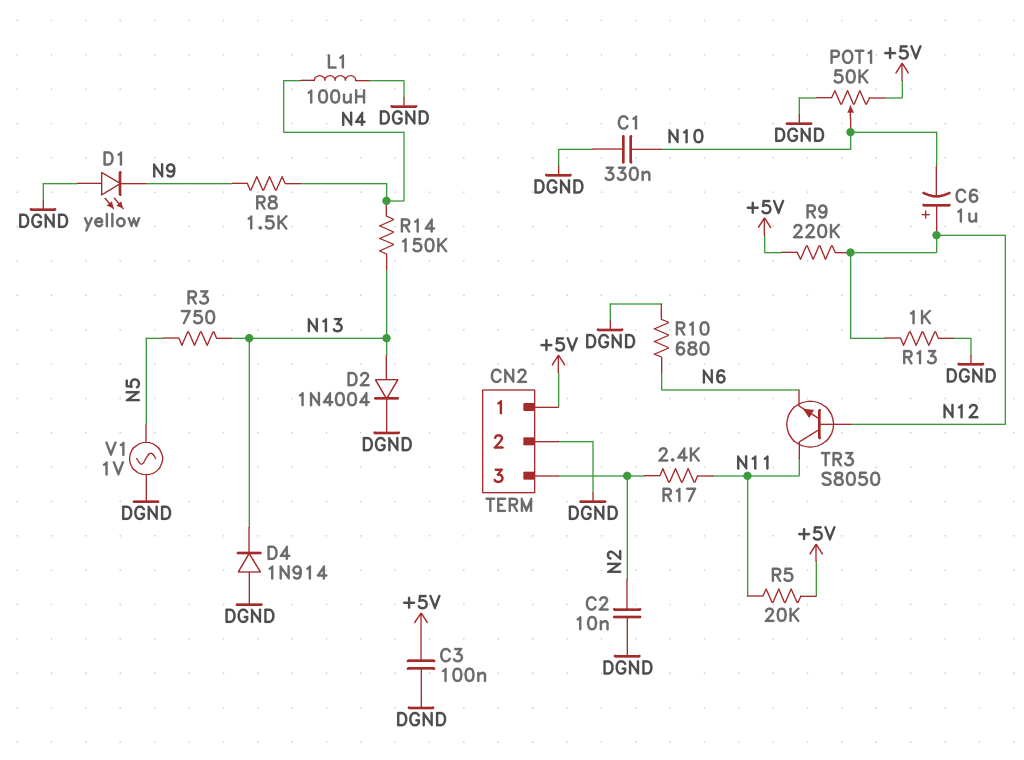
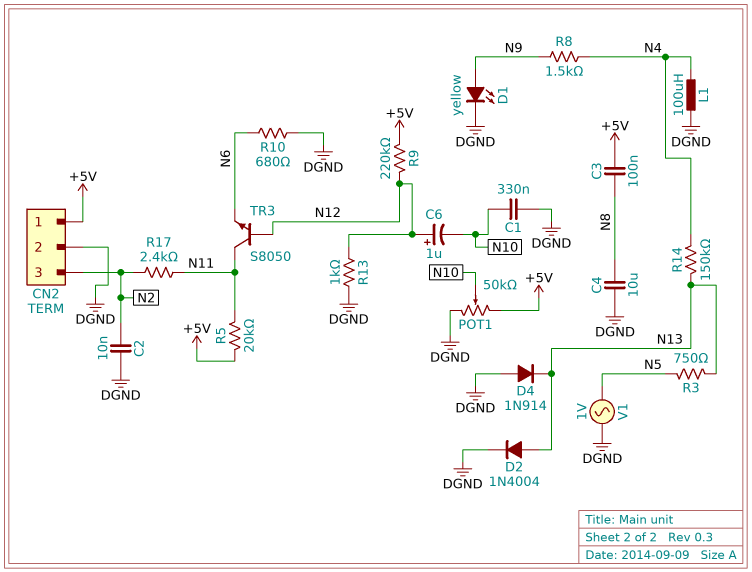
C3: 100nF (+5V, DGND) -> 100nF (+5V, N8)
C4: none -> 10uF (DGND, N8)
D1: LED yellow (A DGND, K N9) -> LED yellow (A N9, K DGND)

